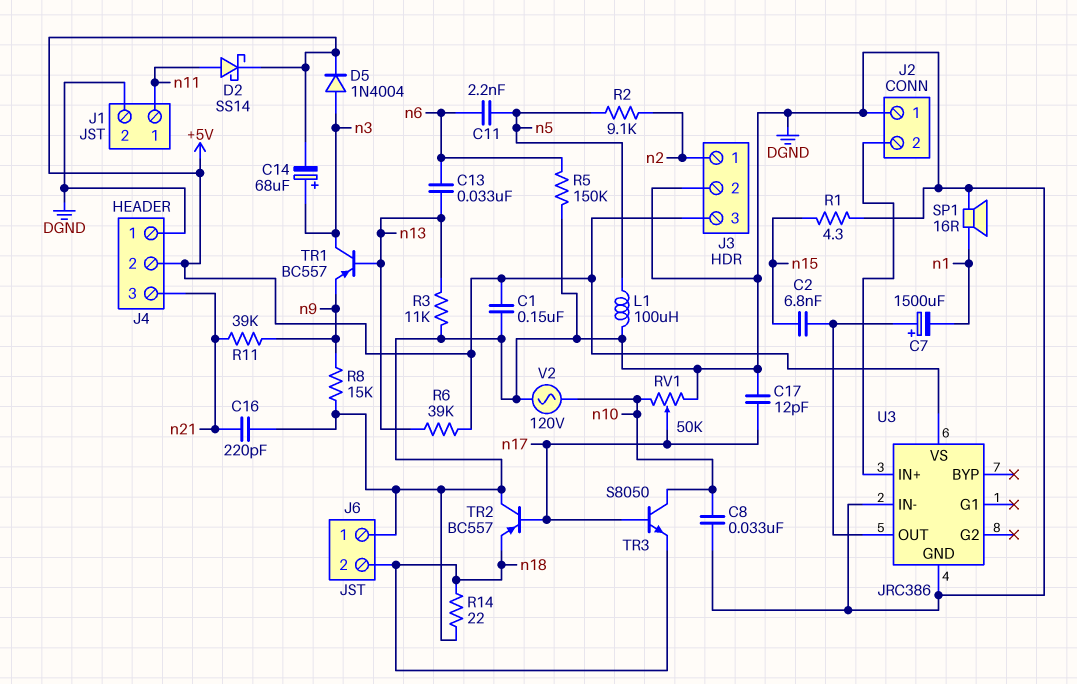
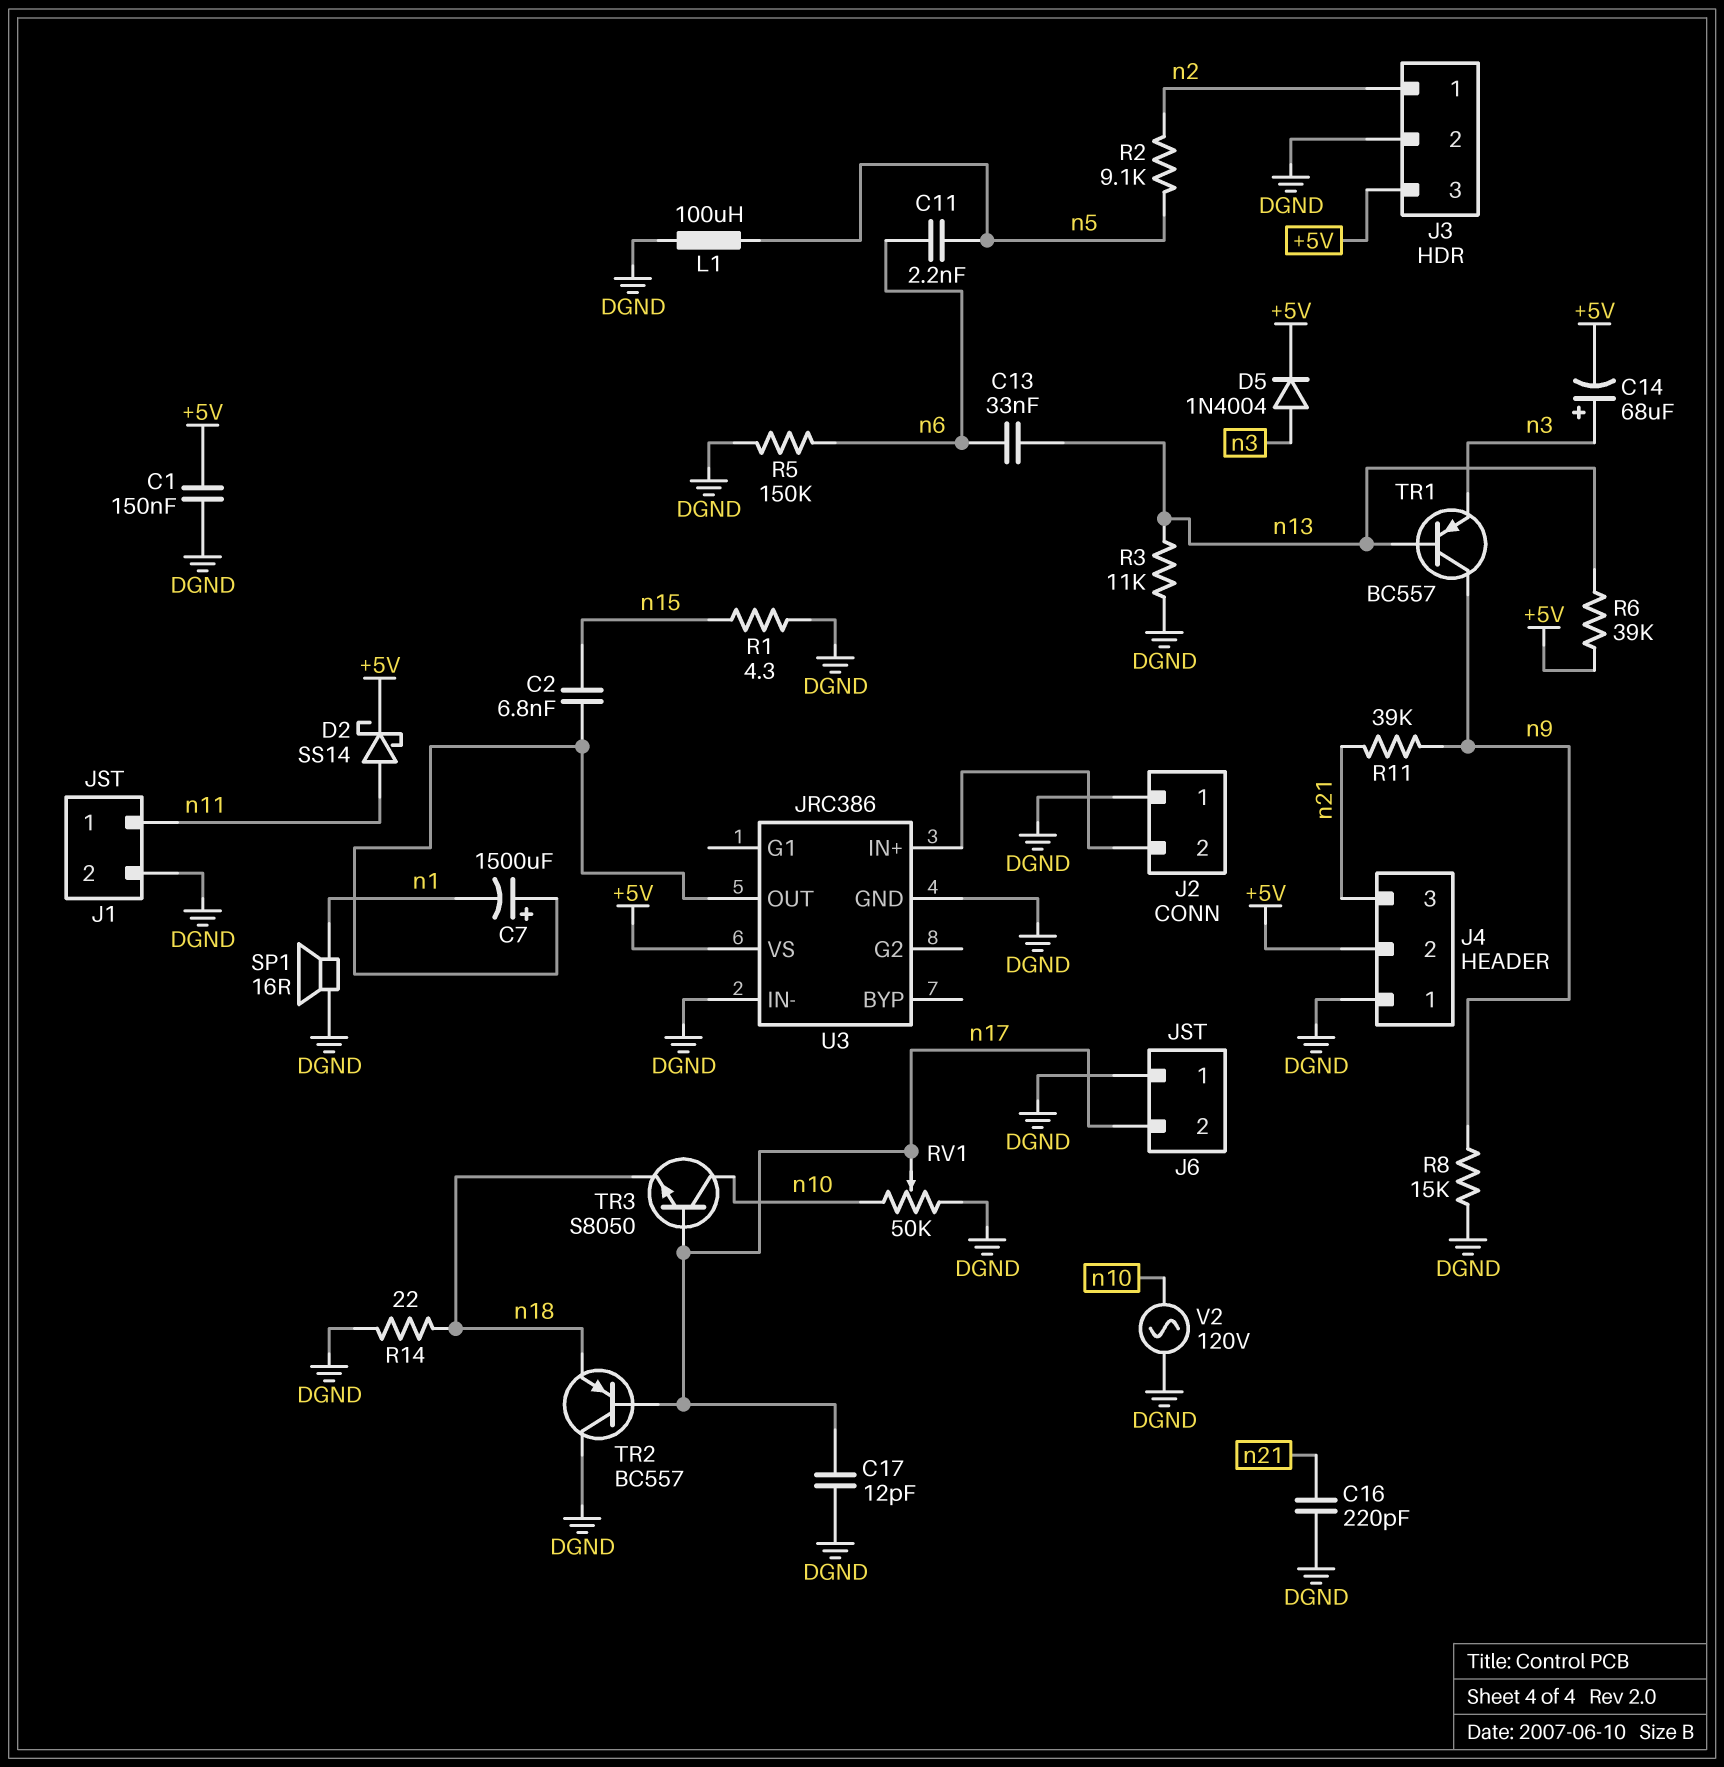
C8: 33nF (DGND, n10) -> none
J6 pin 2: n18 -> n17
TR1: PNP BC557 (B n13, C n3, E n9) -> PNP BC557 (B n13, C n9, E n3)

